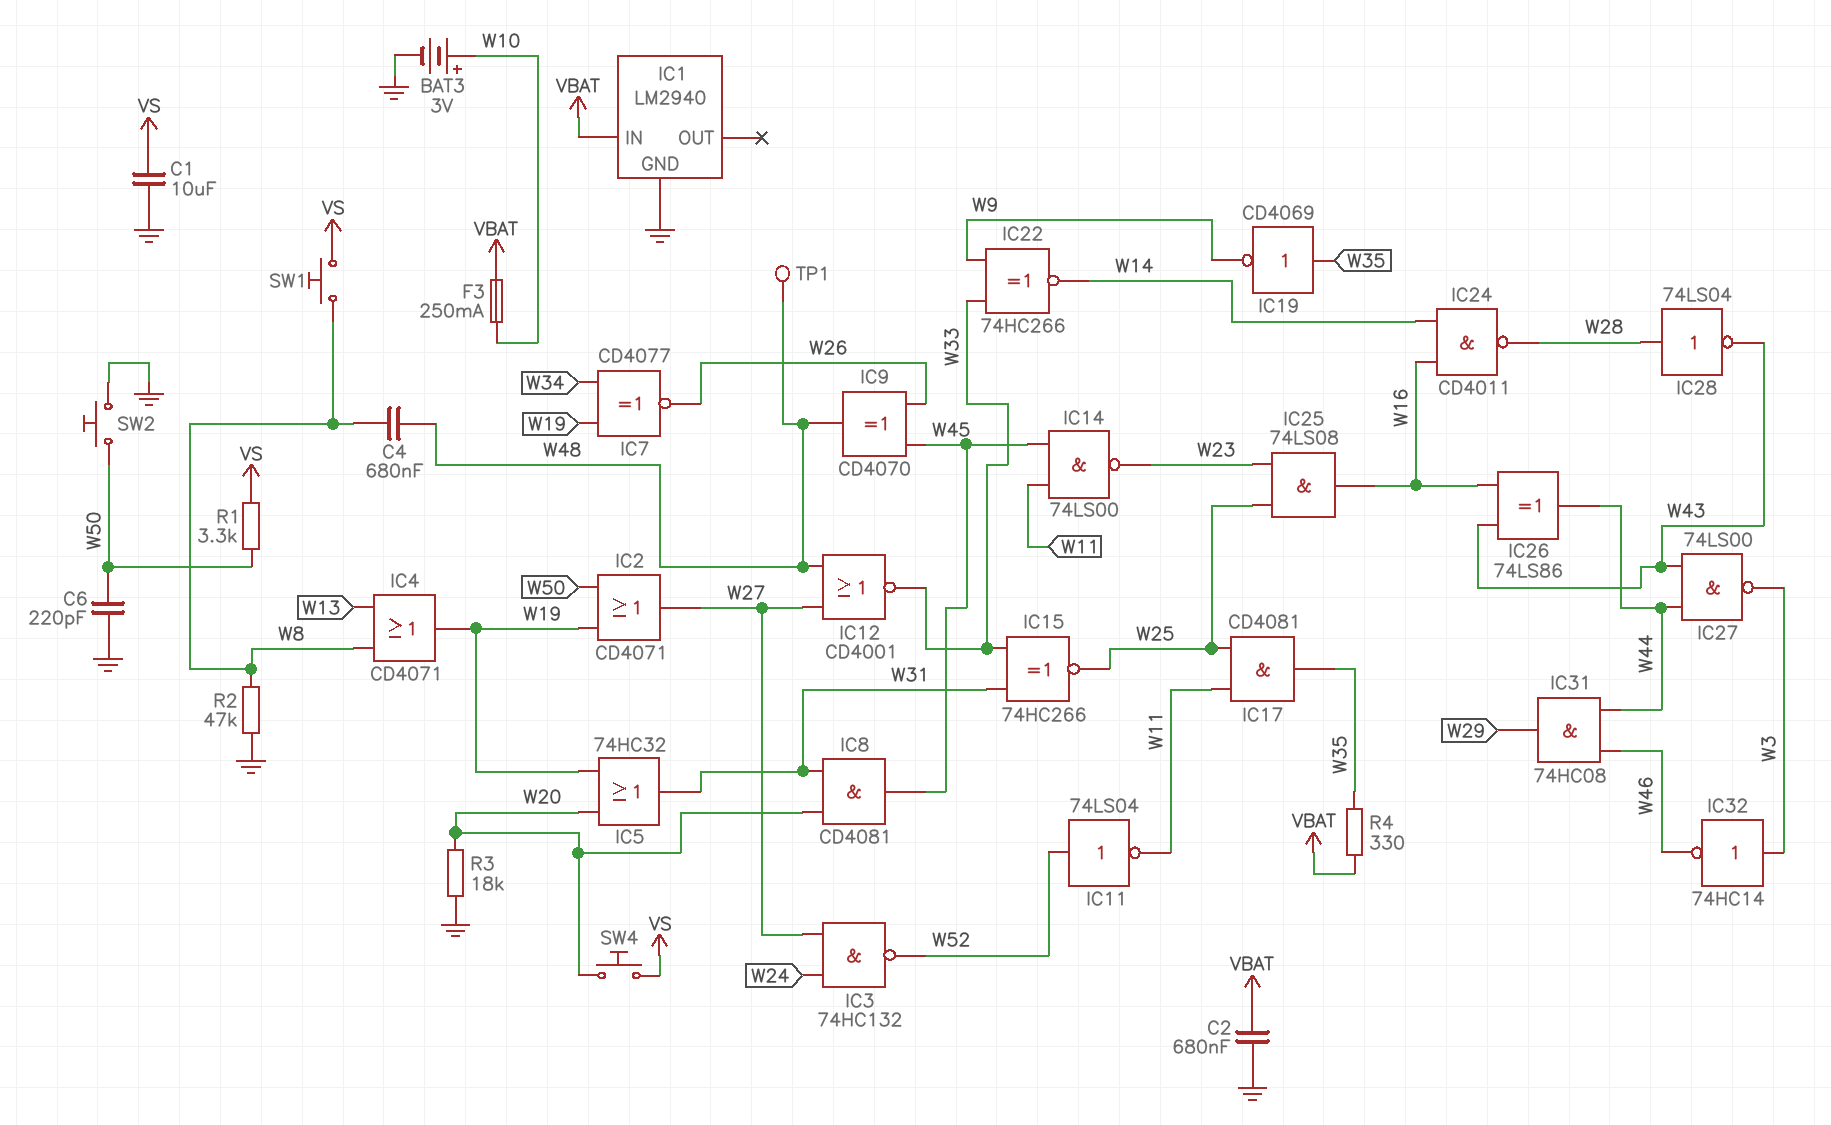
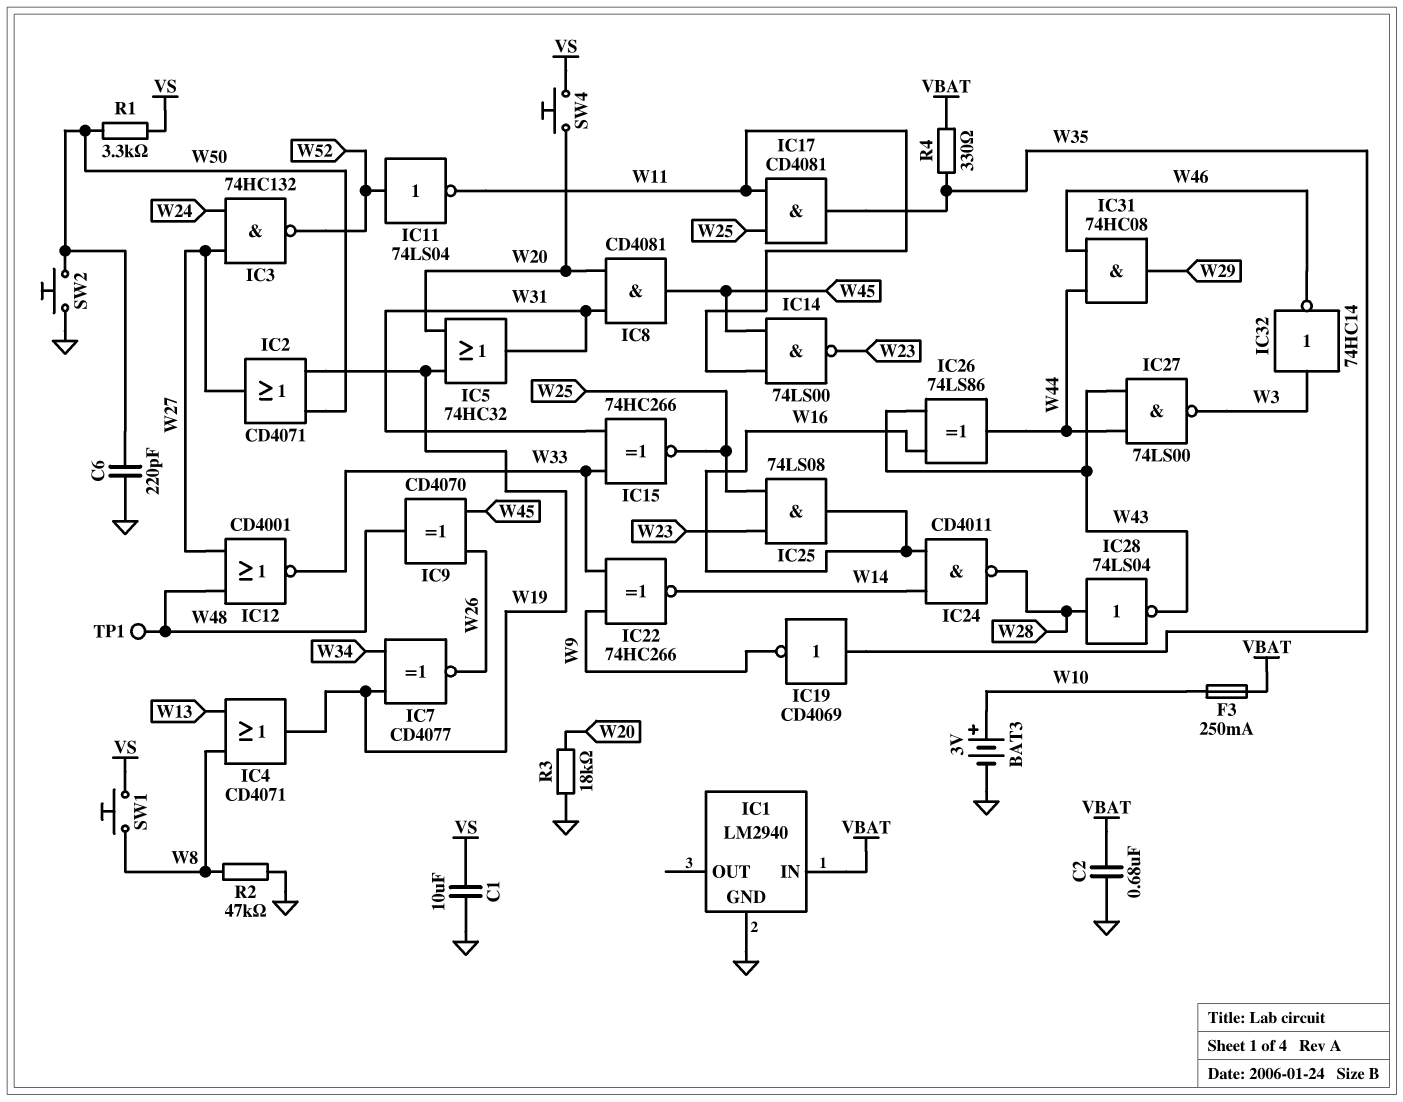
C4: 680nF (W8, W48) -> none

